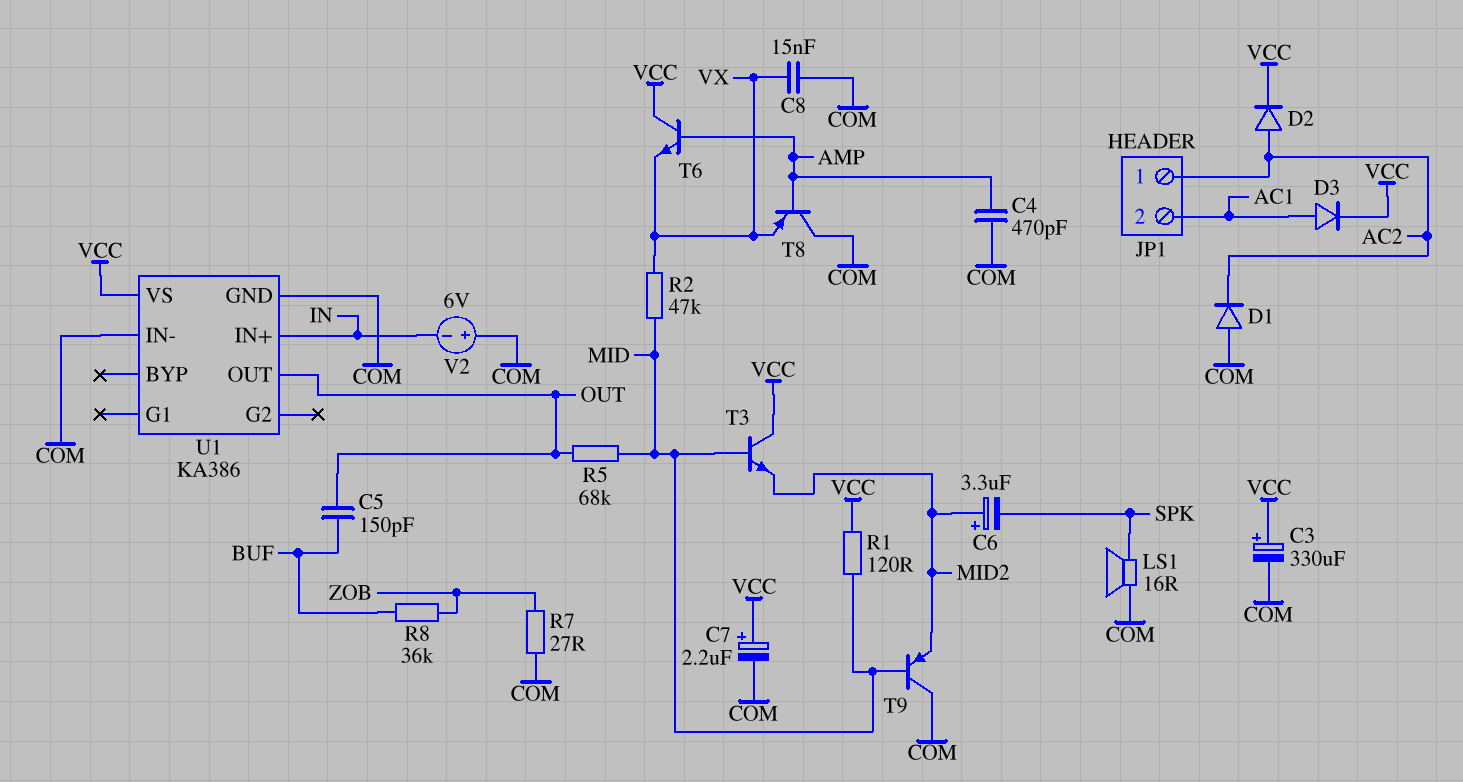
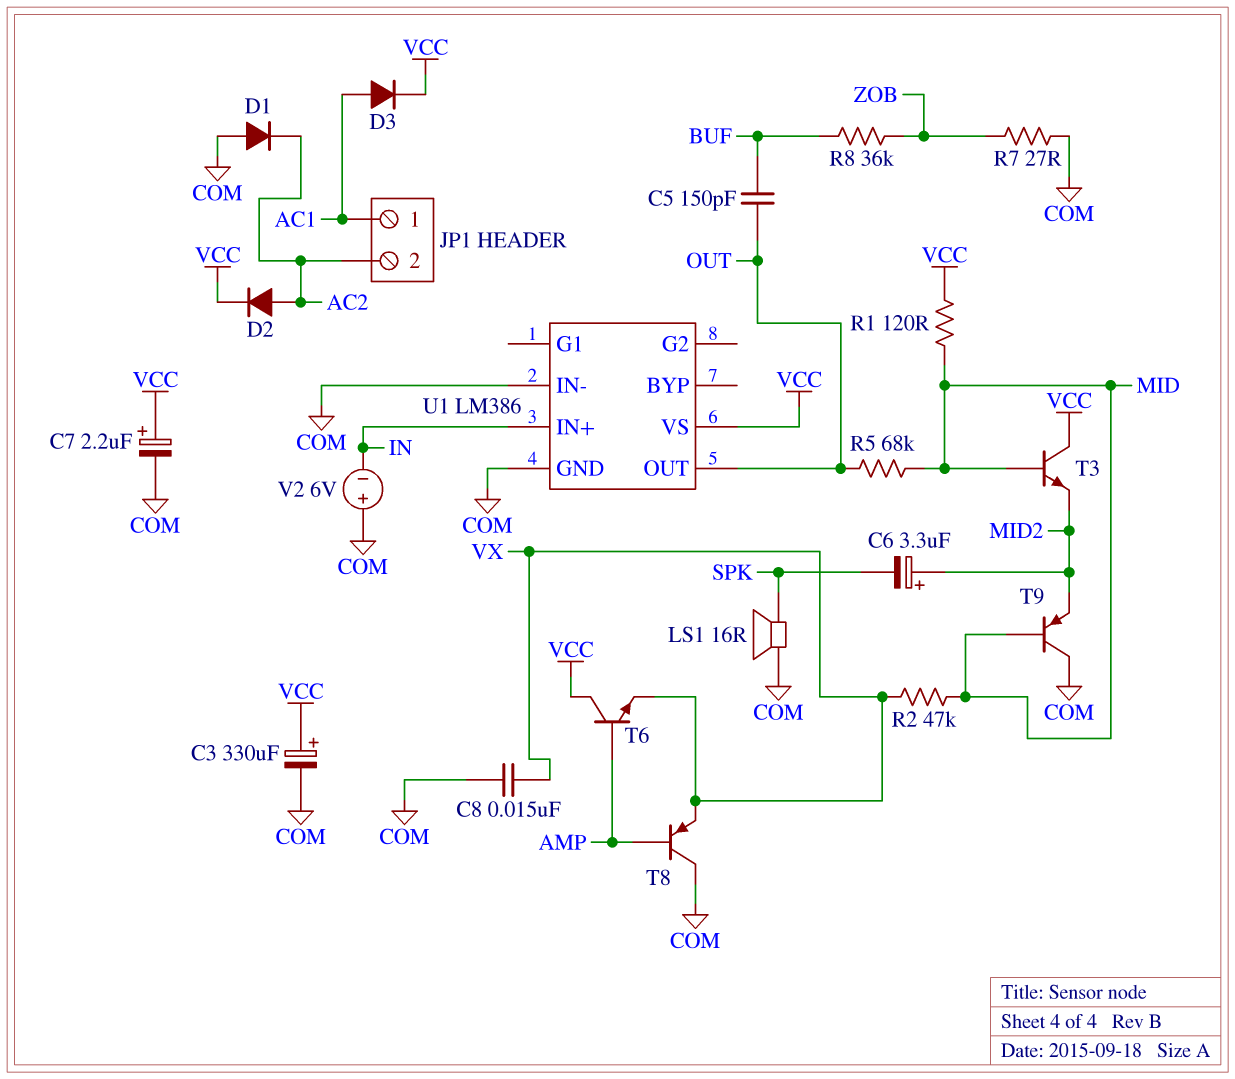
C4: 470pF (AMP, COM) -> none
JP1 pin 1: AC2 -> AC1
JP1 pin 2: AC1 -> AC2
U1: KA386 -> LM386

